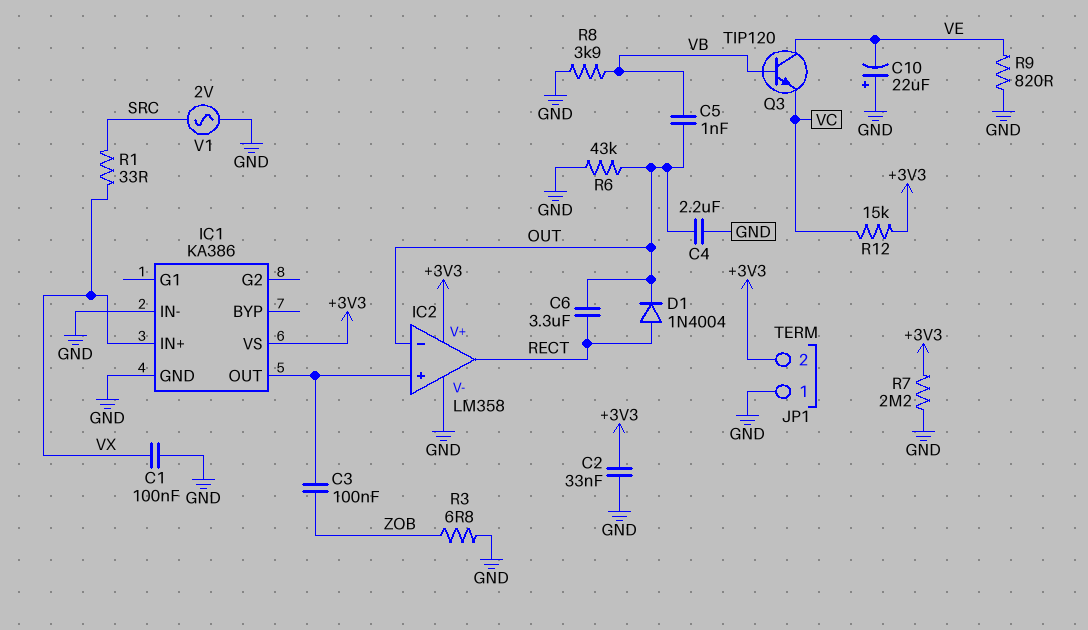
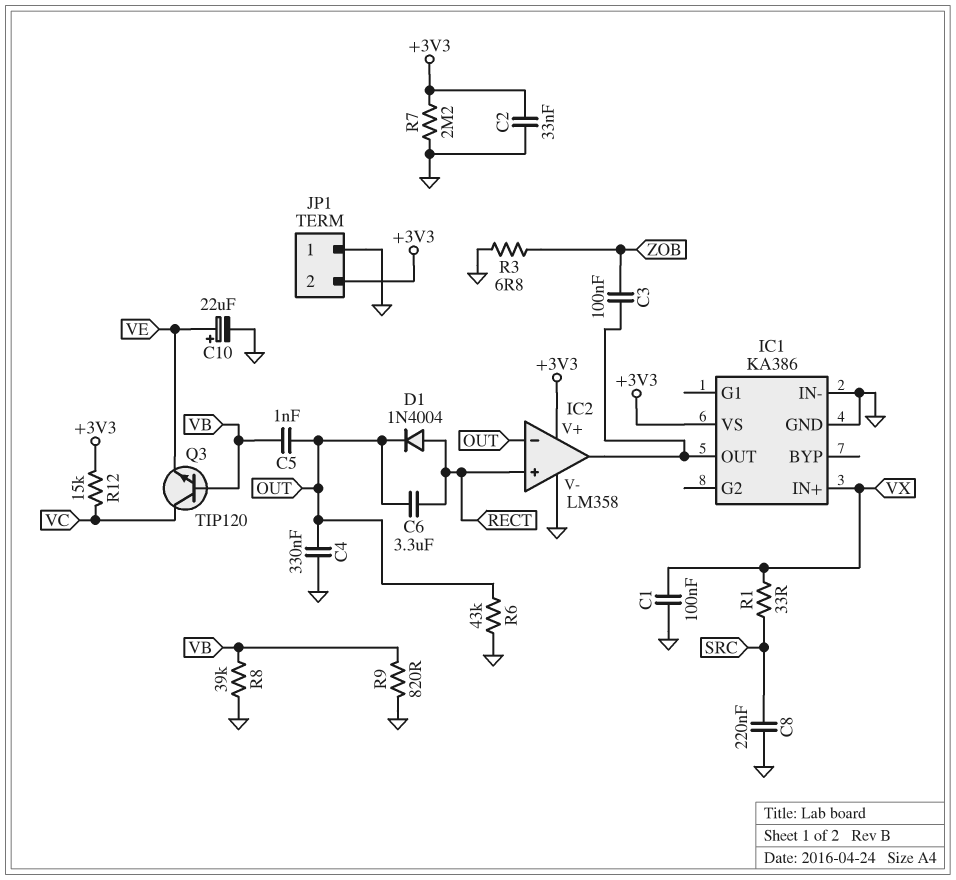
C4: 2.2uF (GND, OUT) -> 330nF (GND, OUT)
C8: none -> 220nF (GND, SRC)
C10: 22uF (plus GND, minus VE) -> 22uF (plus VE, minus GND)
IC2 pin in+: IC1/OUT -> RECT
IC2 pin out: RECT -> IC1/OUT
Q3: NPN TIP120 (B VB, C VE, E VC) -> NPN TIP120 (B VB, C VC, E VE)
R8: 3.9k (GND, VB) -> 39k (GND, VB)
R9: 820 (GND, VE) -> 820 (GND, VB)
V1: AC 2V (GND, SRC) -> none

